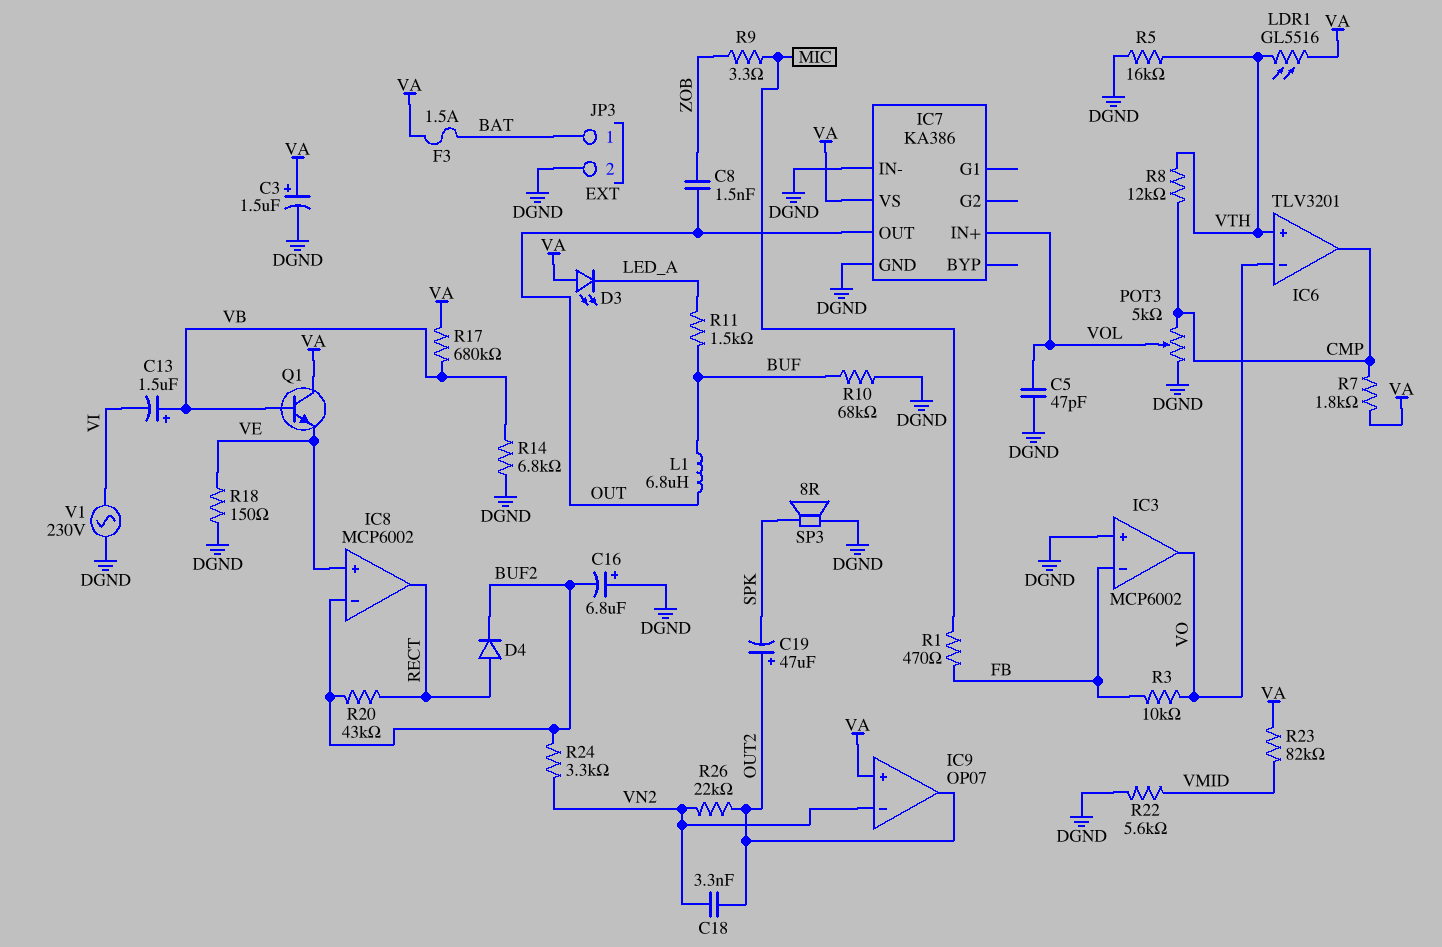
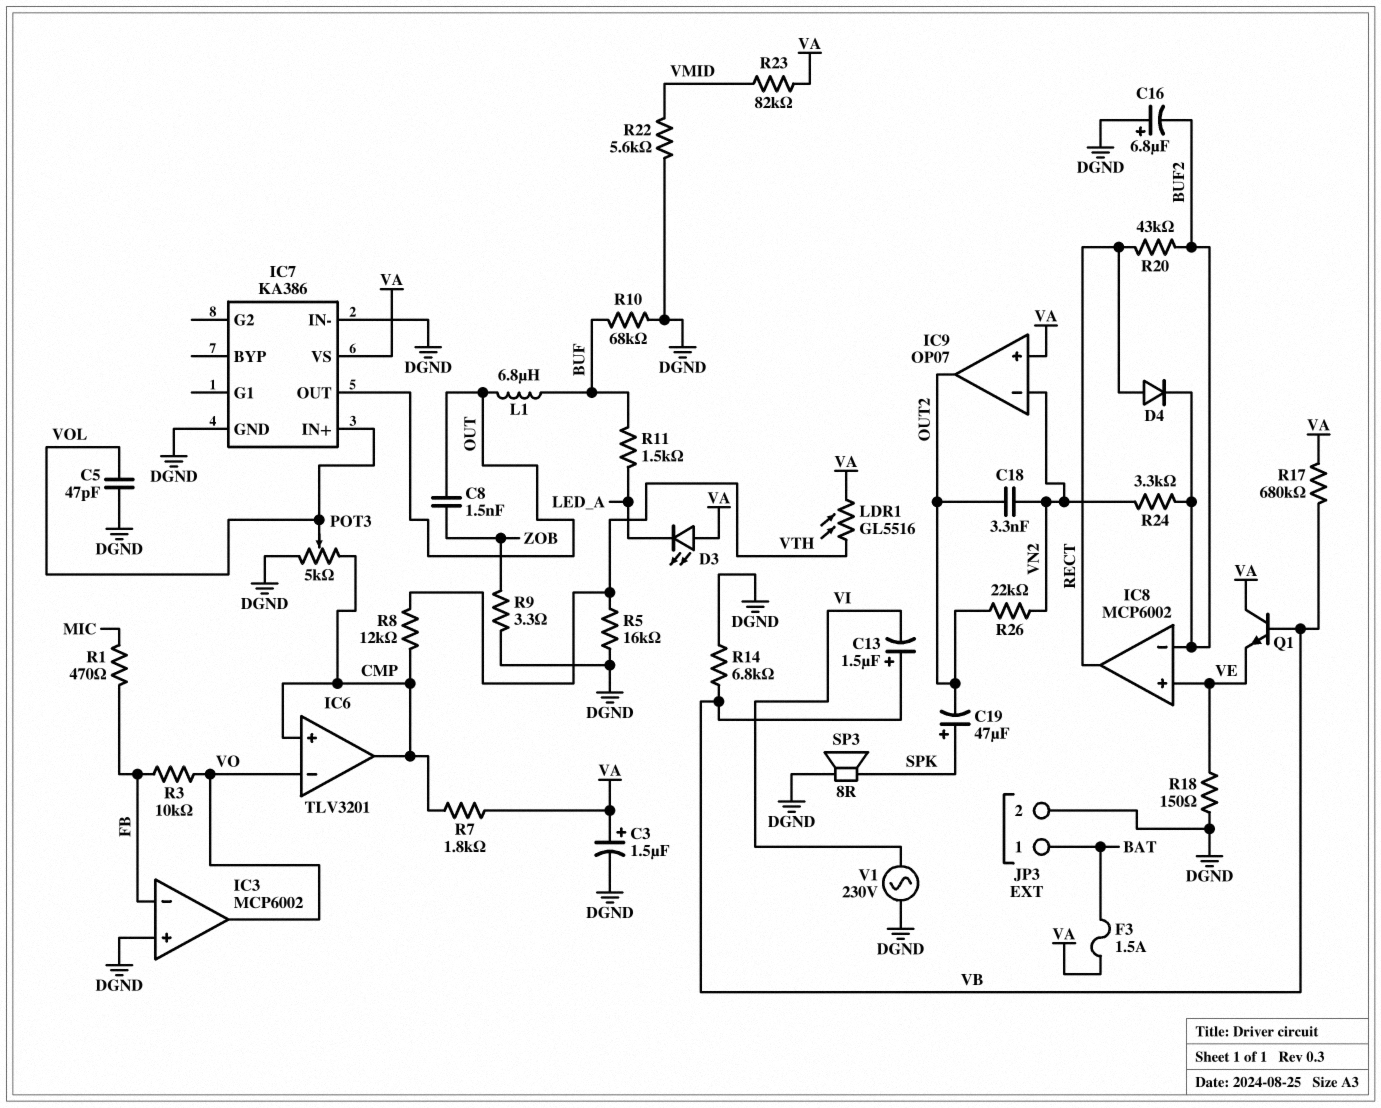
C19: 47uF (plus OUT2, minus SPK) -> 47uF (plus SPK, minus OUT2)
IC6 pin in+: VTH -> CMP
R9: 3.3 (MIC, ZOB) -> 3.3 (DGND, ZOB)

